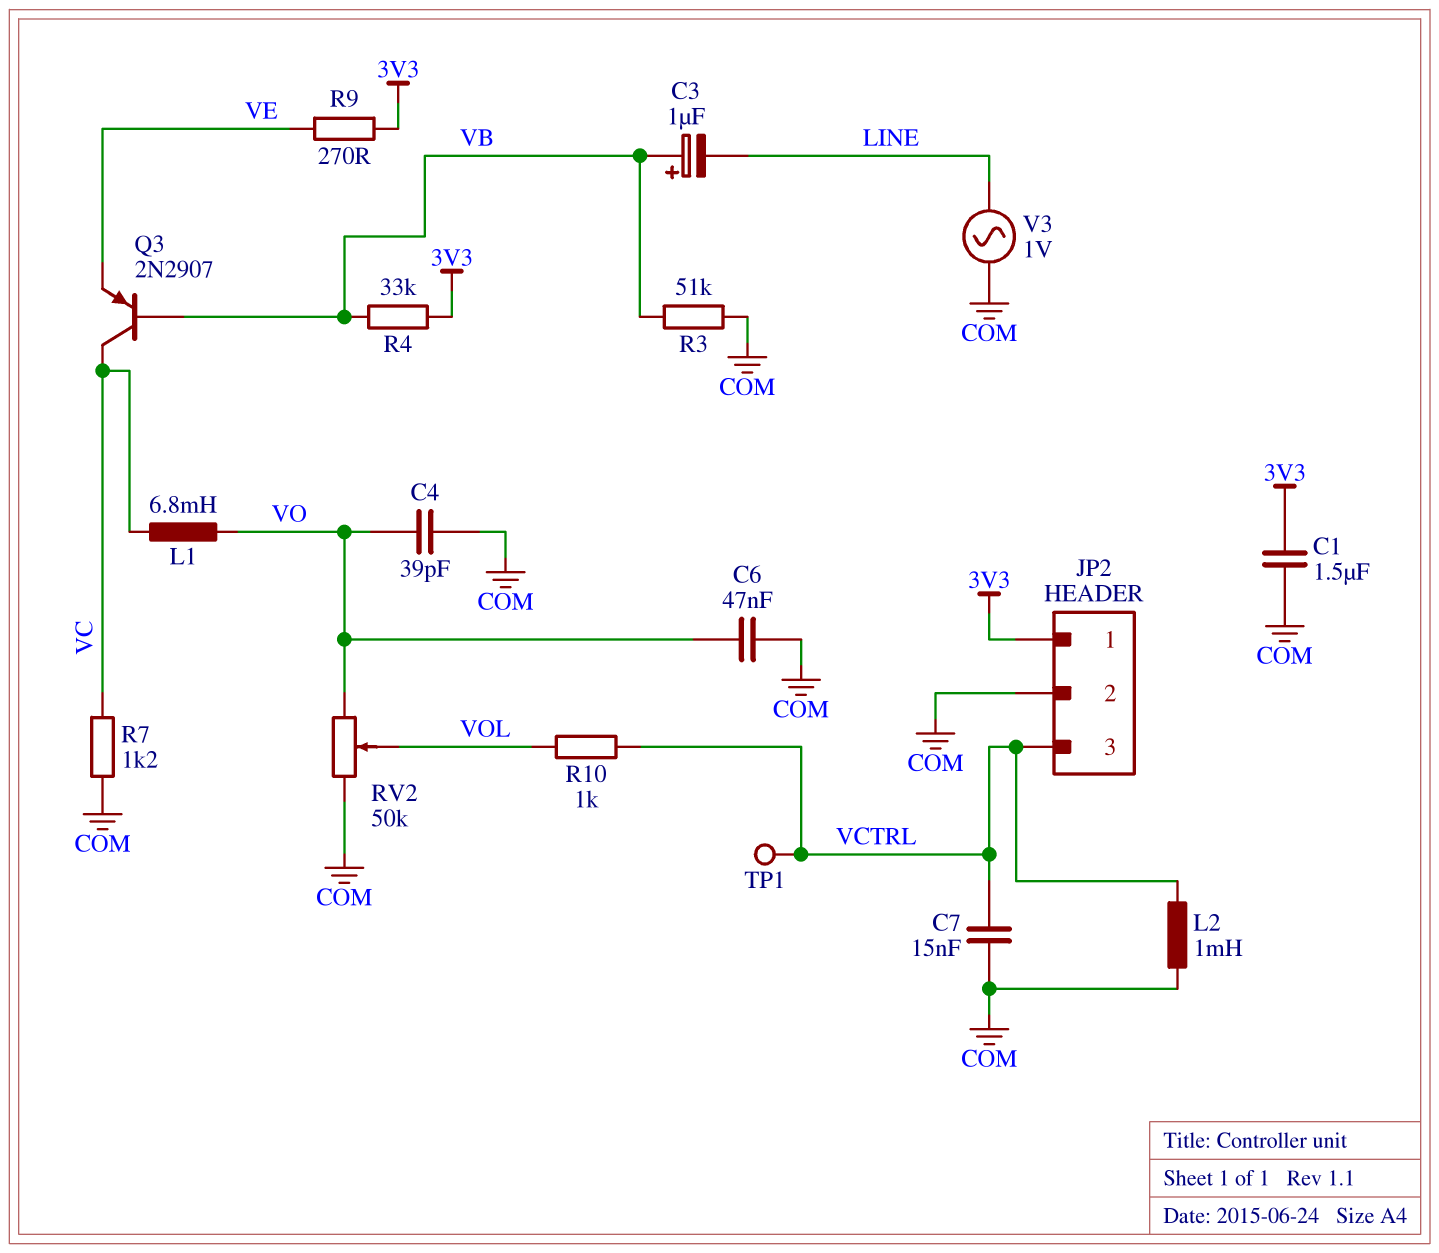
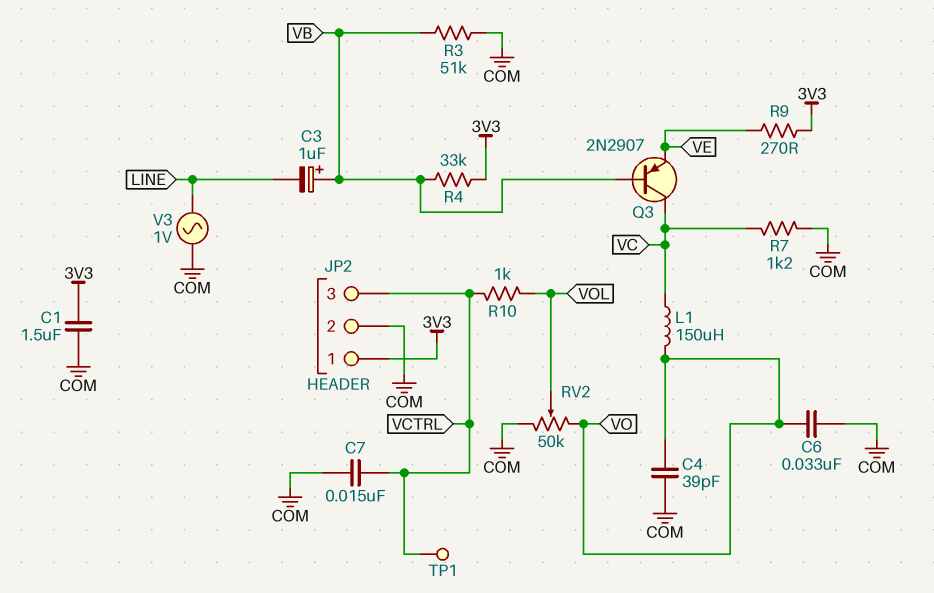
C6: 47nF (COM, VO) -> 33nF (COM, VO)
L1: 6.8mH (VC, VO) -> 150uH (VC, VO)
L2: 1mH (COM, VCTRL) -> none

